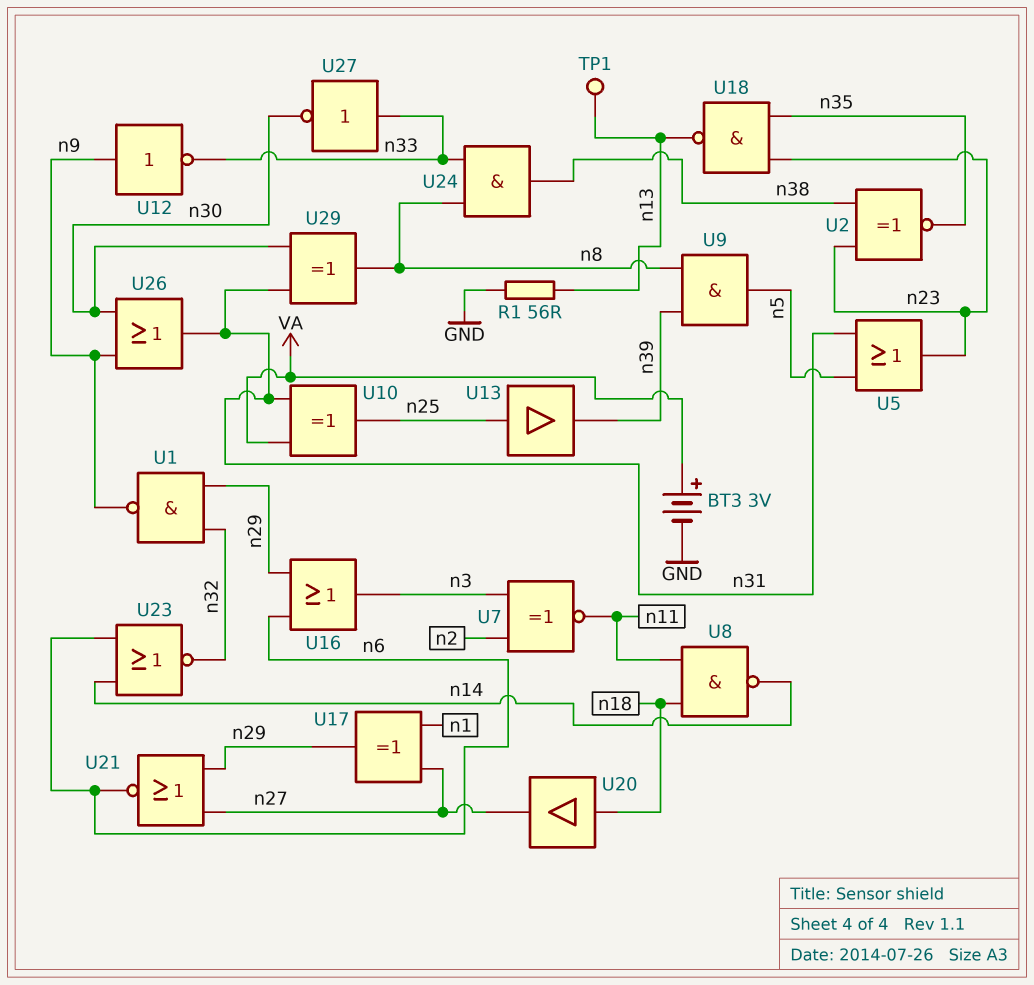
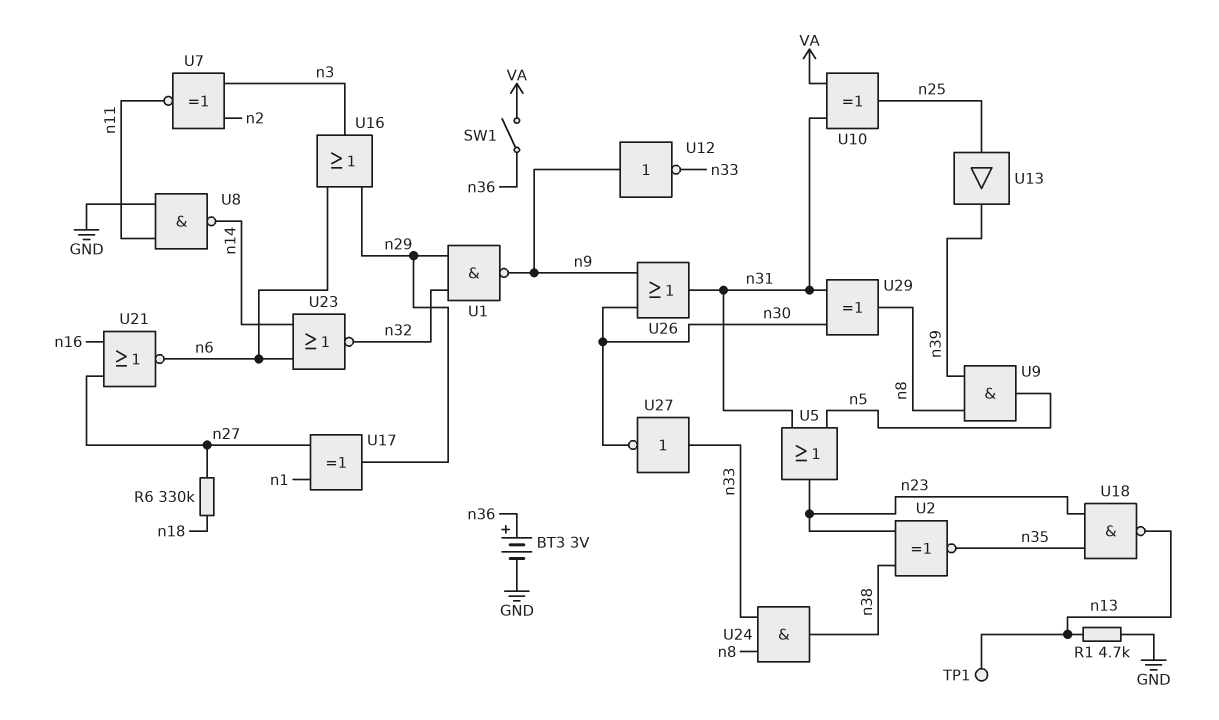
BT3: 3V (plus VA, minus GND) -> 3V (plus n36, minus GND)
R1: 56 (GND, n13) -> 4.7k (GND, n13)
R6: none -> 330k (n18, n27)
SW1: none -> switch (VA, n36)
U8: NAND (in n11, in n18, out n14) -> NAND (in GND, in n11, out n14)
U20: buffer (in n18, out n27) -> none
U21: NOR (in n27, in n29, out n6) -> NOR (in n16, in n27, out n6)

